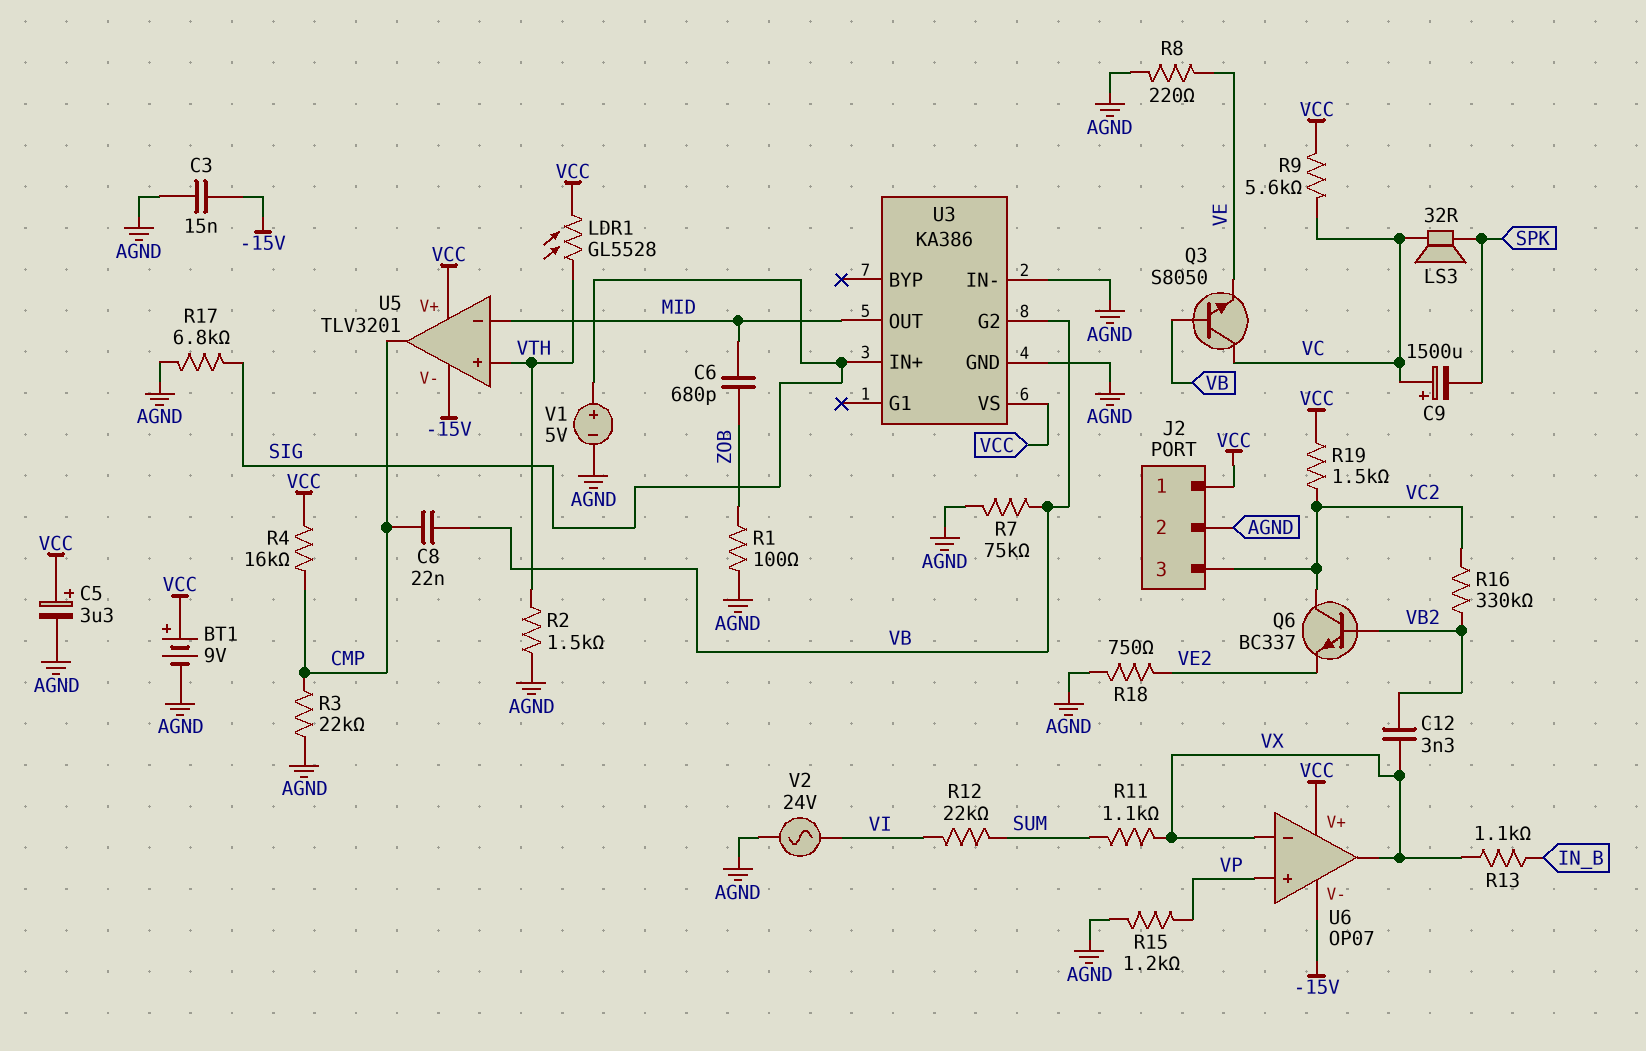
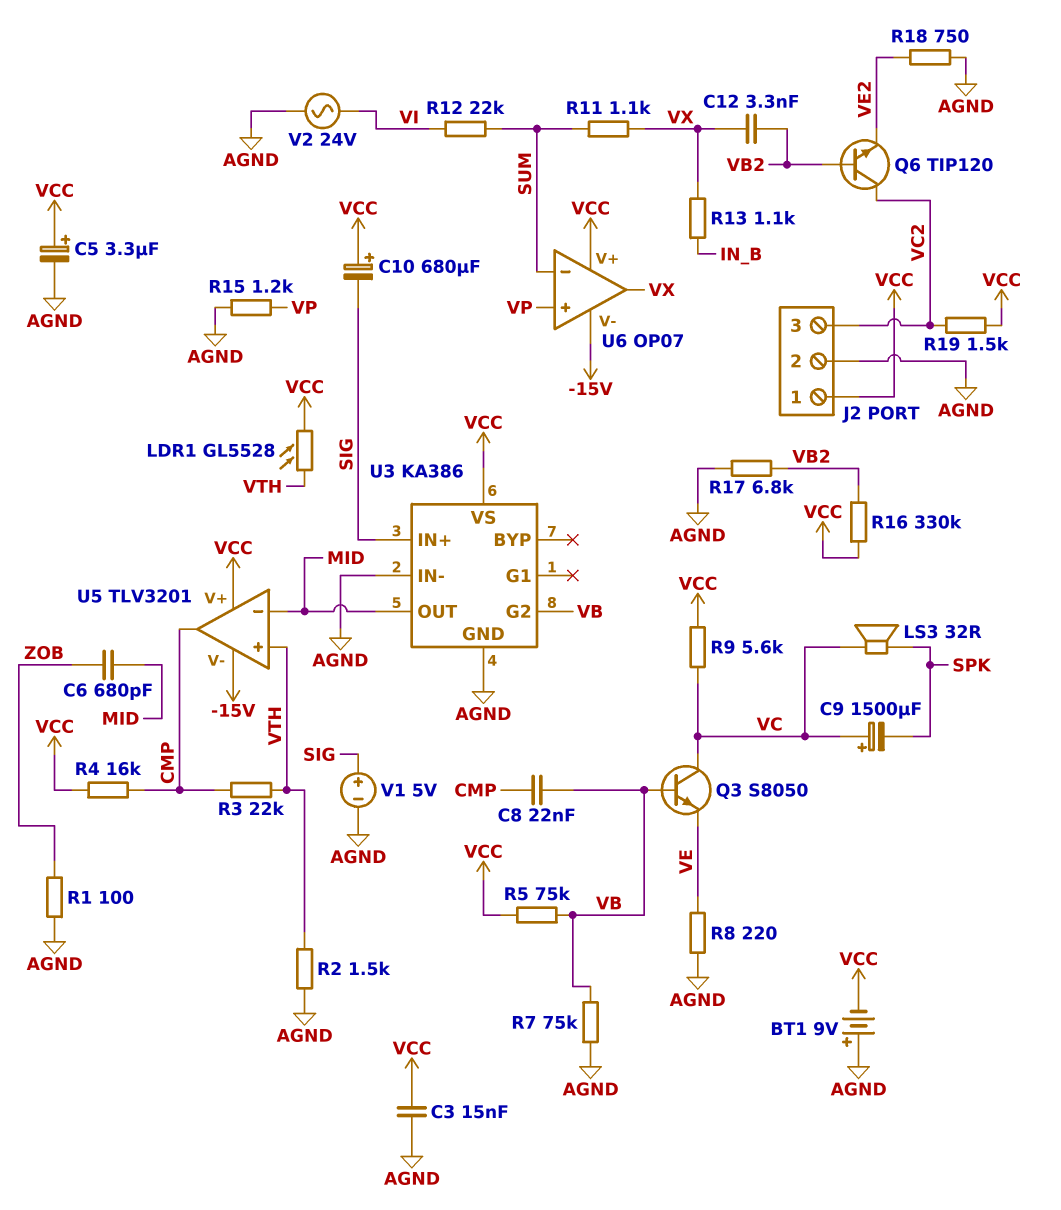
BT1: 9V (plus VCC, minus AGND) -> 9V (plus AGND, minus VCC)
C3: 15nF (-15V, AGND) -> 15nF (AGND, VCC)
C10: none -> 680uF (plus VCC, minus SIG)
Q6: NPN BC337 (B VB2, C VC2, E VE2) -> NPN TIP120 (B VB2, C VC2, E VE2)
R3: 22k (AGND, CMP) -> 22k (CMP, VTH)
R5: none -> 75k (VB, VCC)
R16: 330k (VB2, VC2) -> 330k (VB2, VCC)
R17: 6.8k (AGND, SIG) -> 6.8k (AGND, VB2)
U6 pin in-: VX -> SUM

